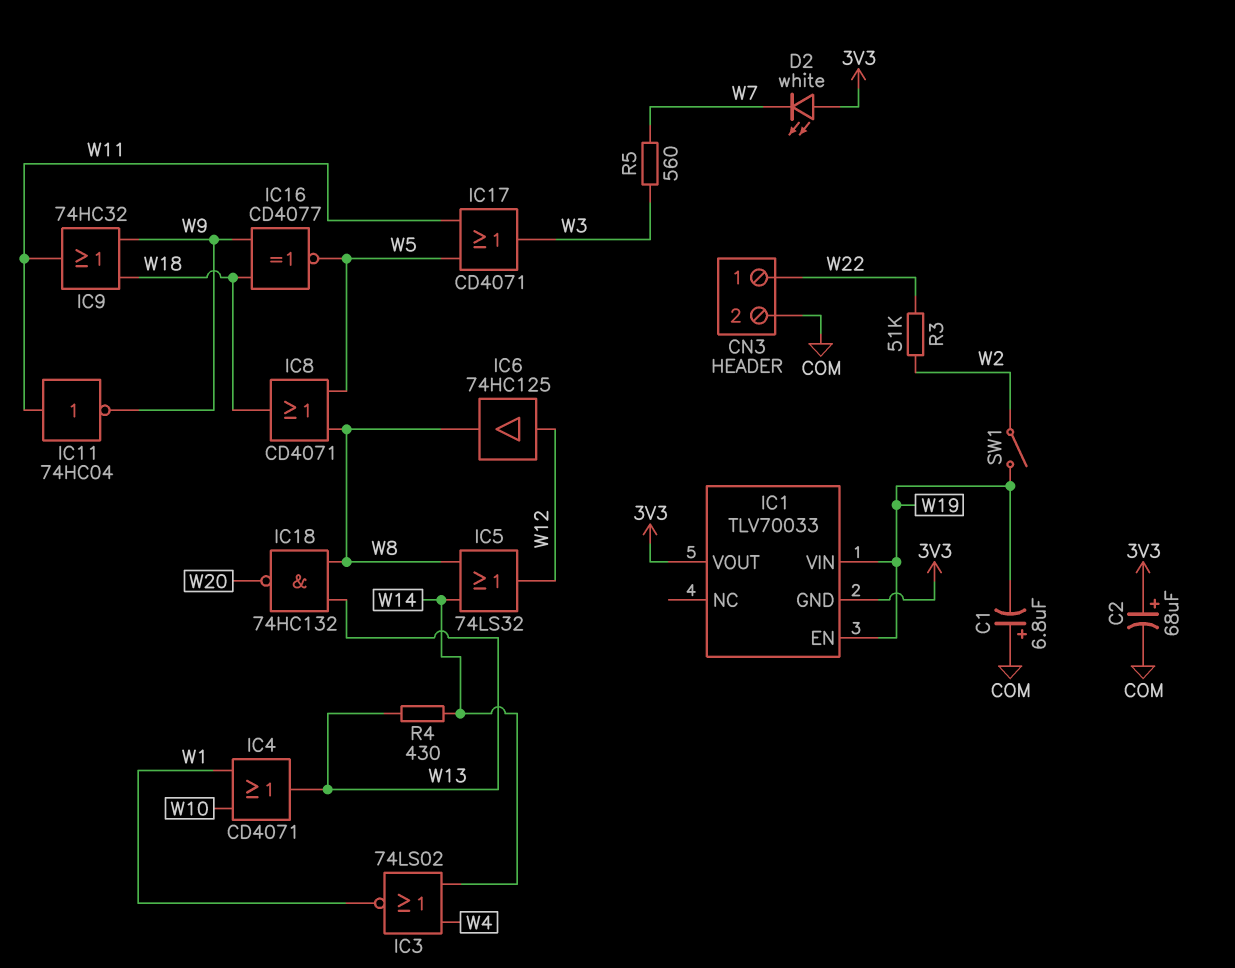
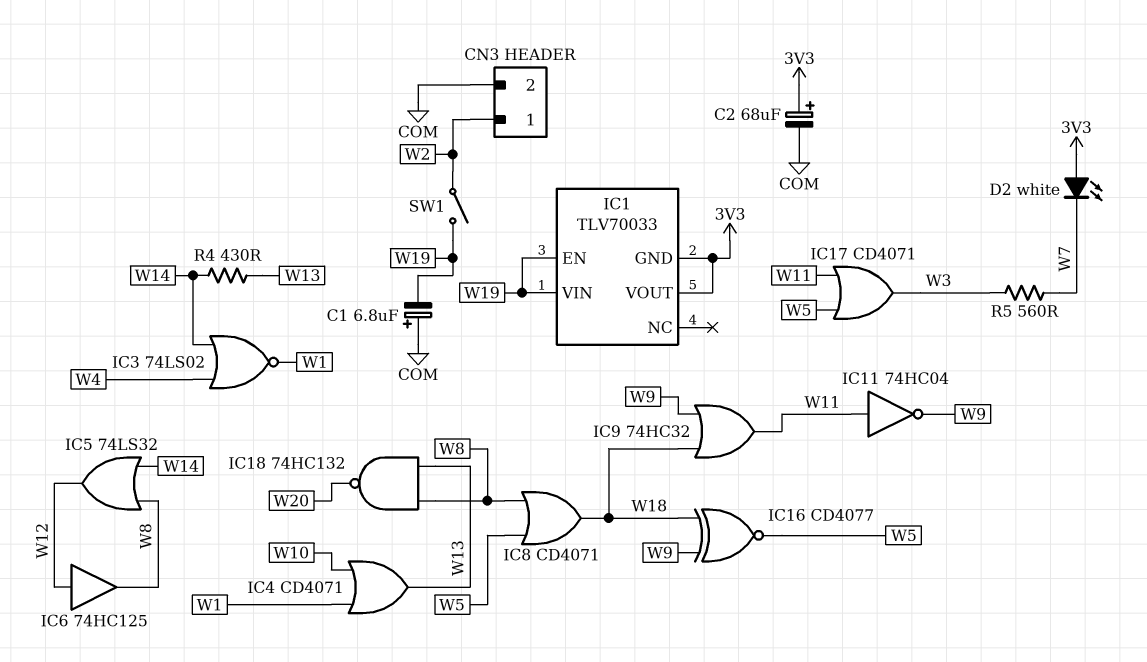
CN3 pin 1: W22 -> W2
R3: 51k (W2, W22) -> none

